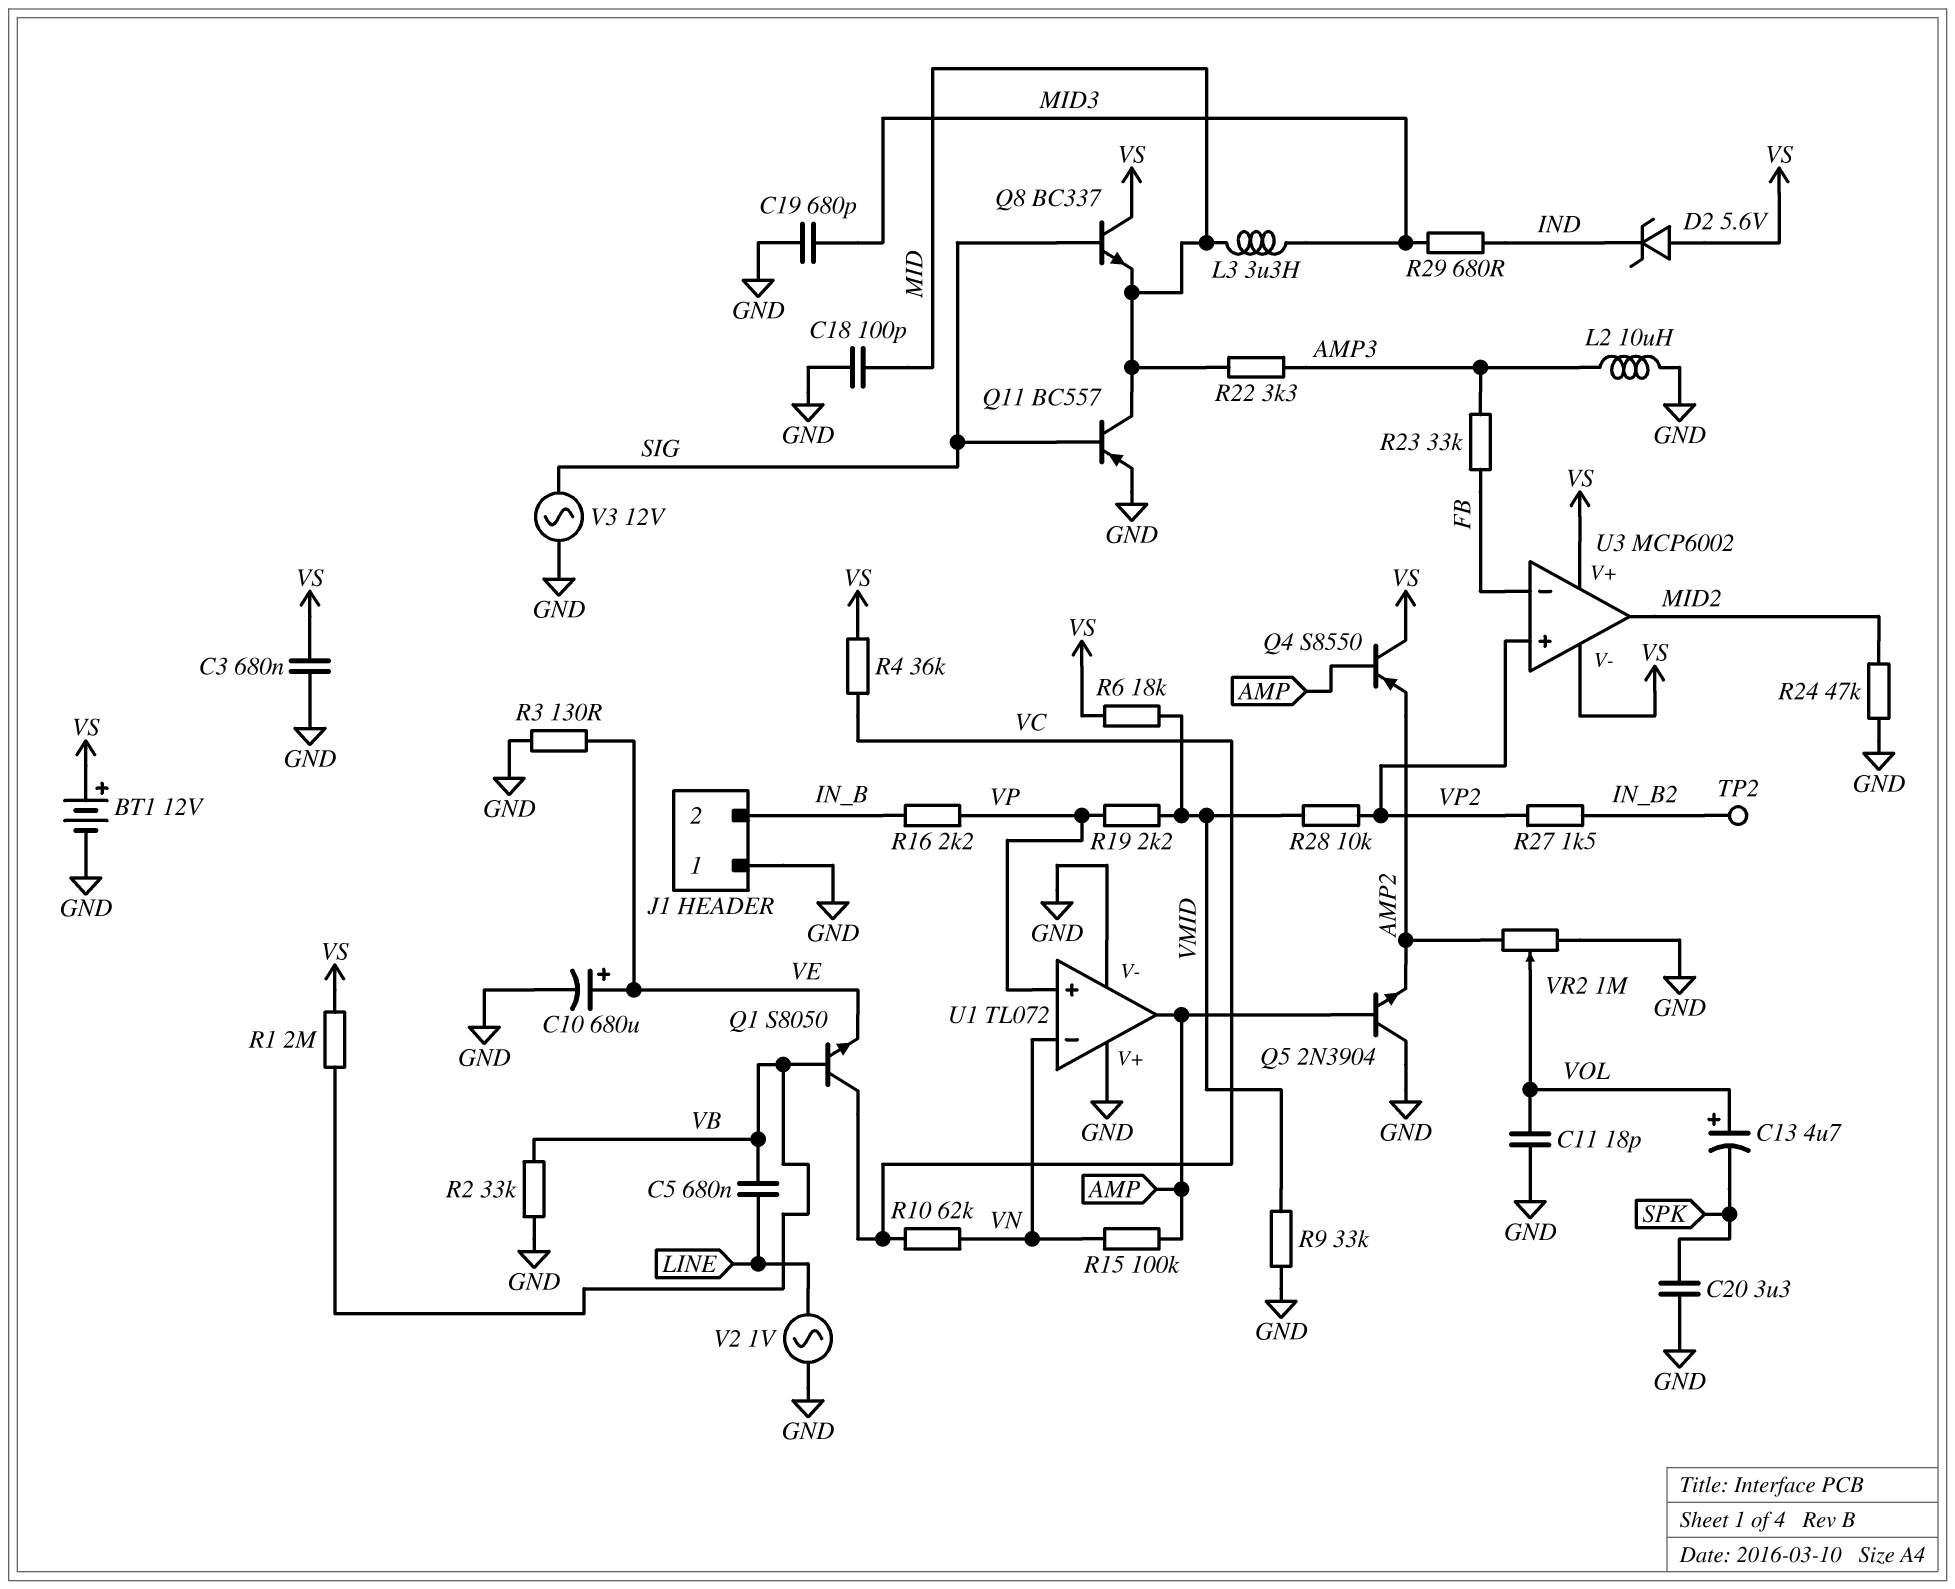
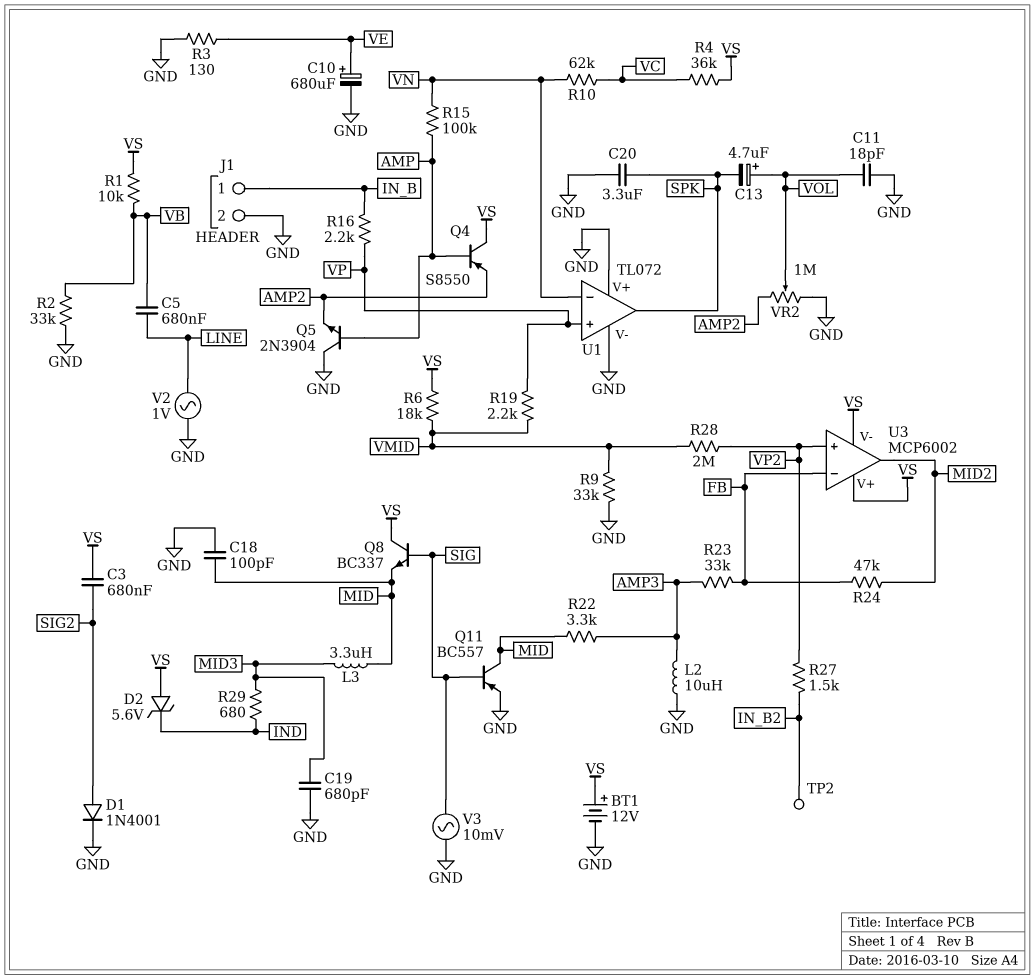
C3: 680nF (GND, VS) -> 680nF (SIG2, VS)
D1: none -> diode 1N4001 (A SIG2, K GND)
J1 pin 1: GND -> IN_B
J1 pin 2: IN_B -> GND
Q1: NPN S8050 (B VB, C VC, E VE) -> none
R1: 2M (VB, VS) -> 10k (VB, VS)
R24: 47k (GND, MID2) -> 47k (FB, MID2)
R28: 10k (VMID, VP2) -> 2M (VMID, VP2)
U1 pin out: AMP -> SPK
V3: AC 12V (GND, SIG) -> AC 10mV (GND, SIG)

